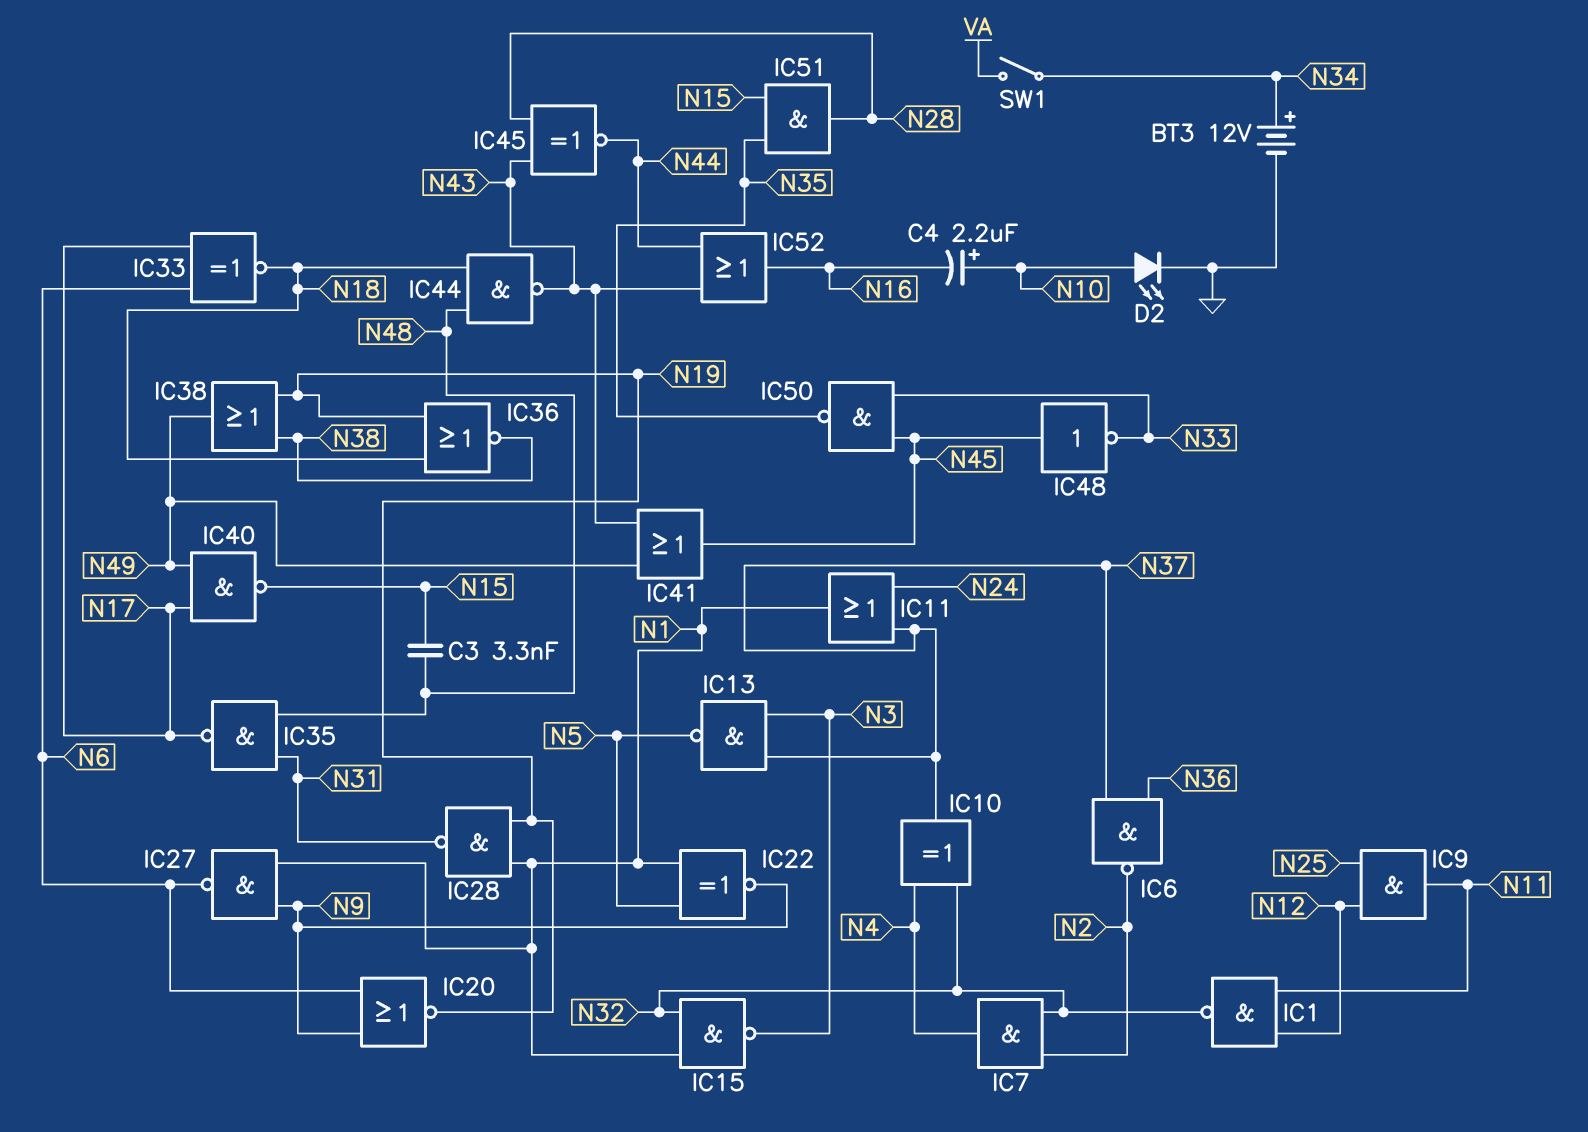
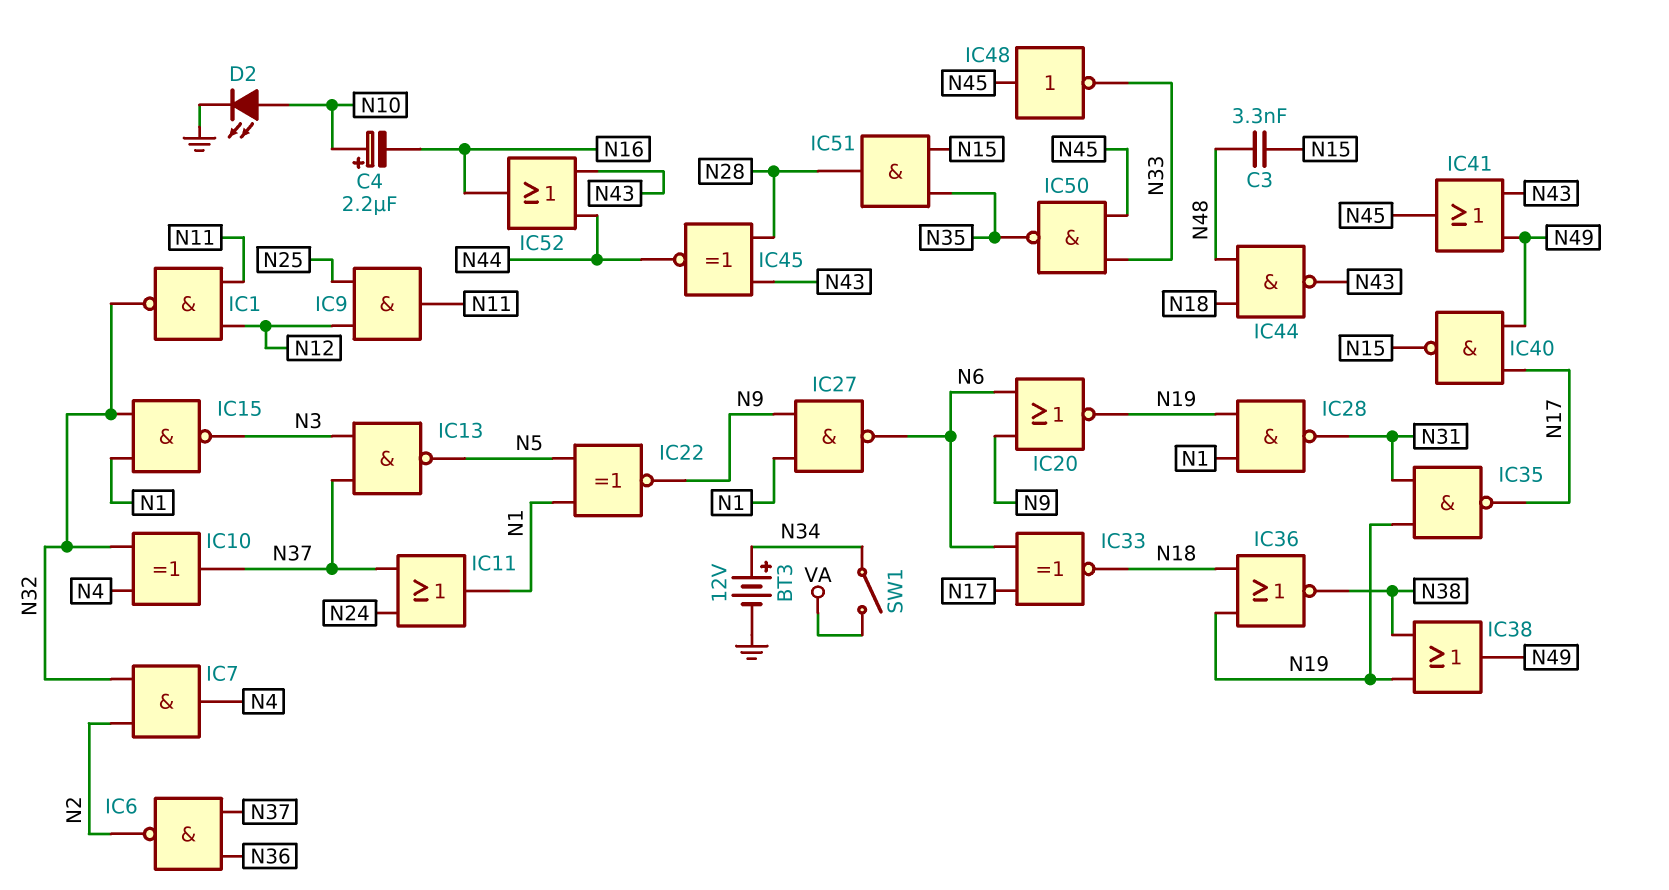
IC35: NAND (in N31, in N48, out N17) -> NAND (in N19, in N31, out N17)

